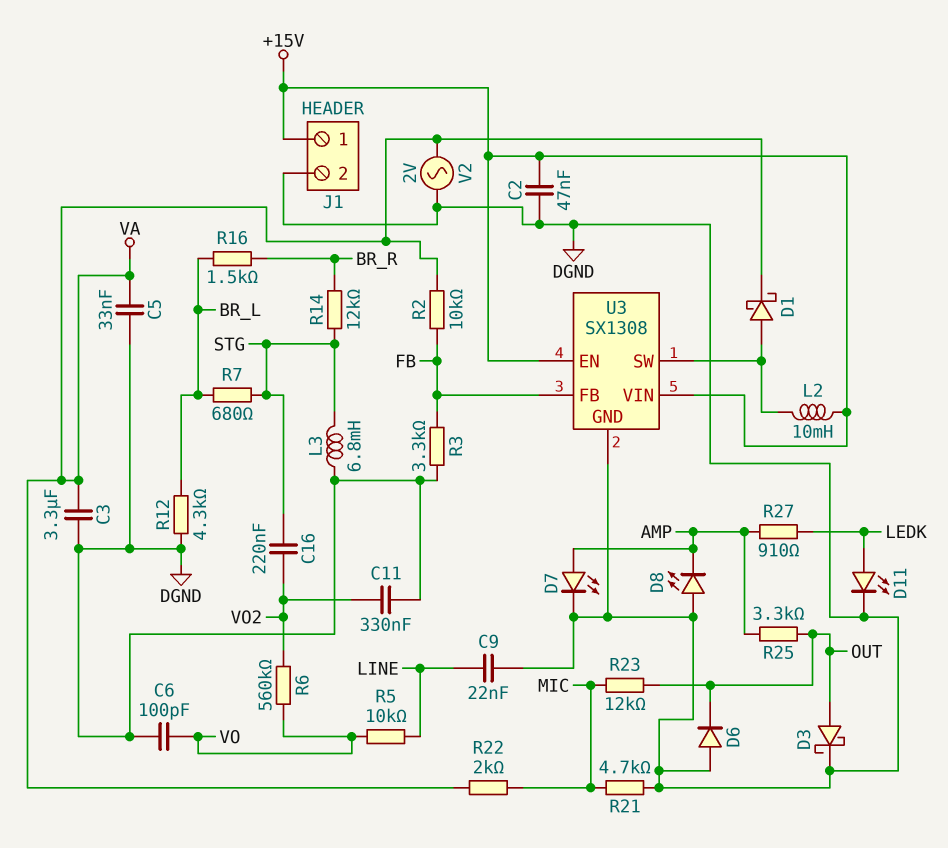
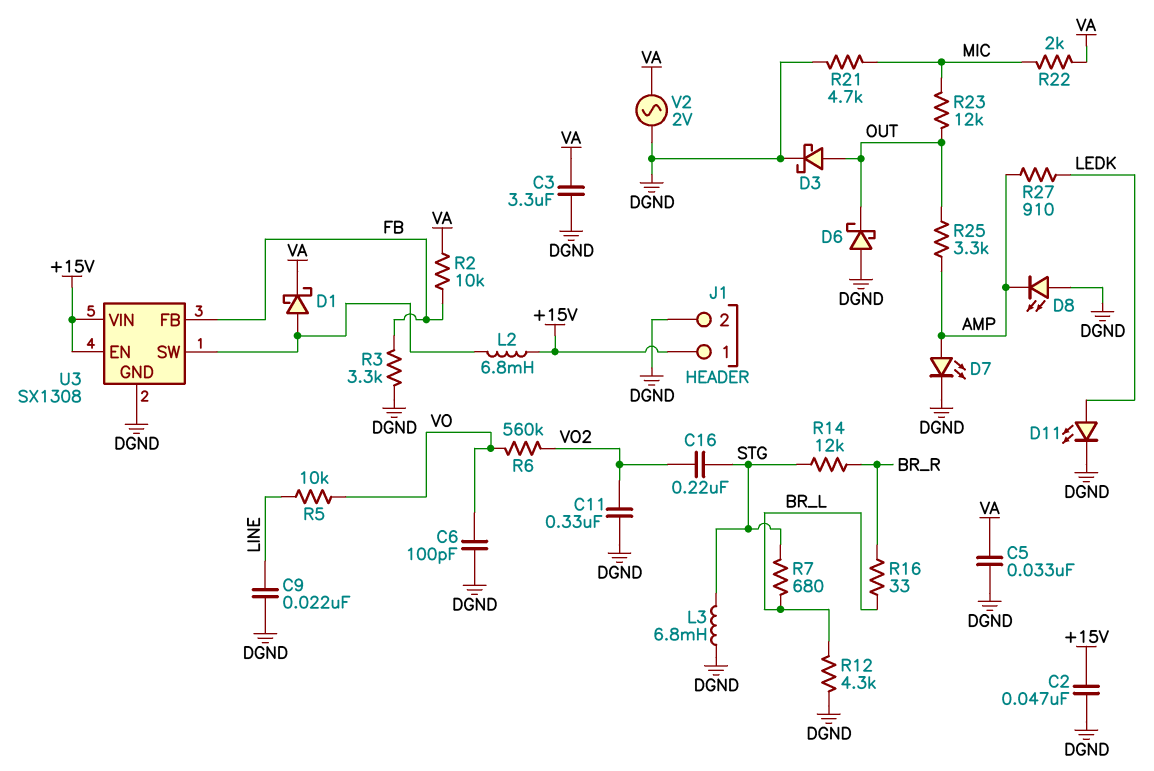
D6: diode (A DGND, K OUT) -> schottky (A DGND, K OUT)
L2: 10mH (+15V, U3/SW) -> 6.8mH (+15V, U3/SW)
R16: 1.5k (BR_L, BR_R) -> 33 (BR_L, BR_R)

